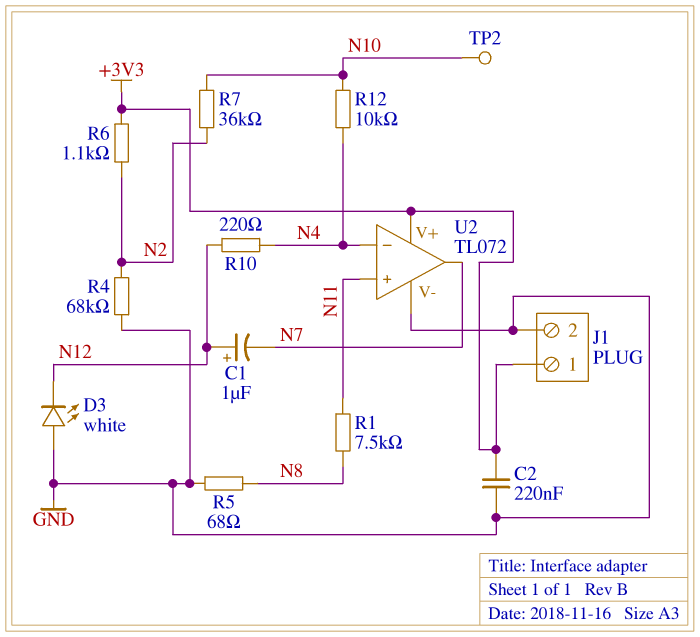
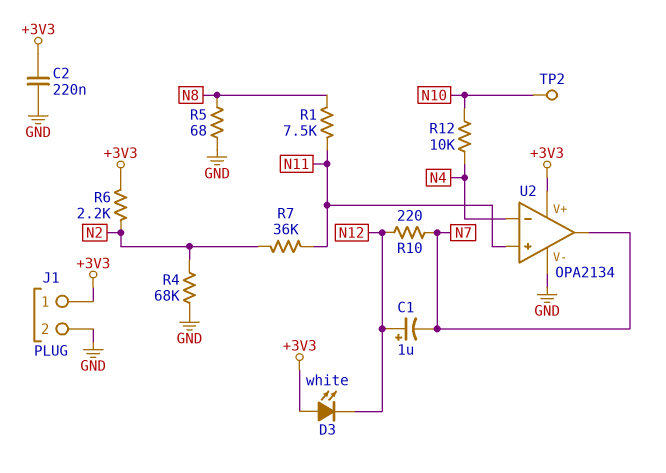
D3: LED white (A GND, K N12) -> LED white (A +3V3, K N12)
R6: 1.1k (+3V3, N2) -> 2.2k (+3V3, N2)
R7: 36k (N2, N10) -> 36k (N2, N11)
R10: 220 (N4, N12) -> 220 (N7, N12)
U2: TL072 -> OPA2134

